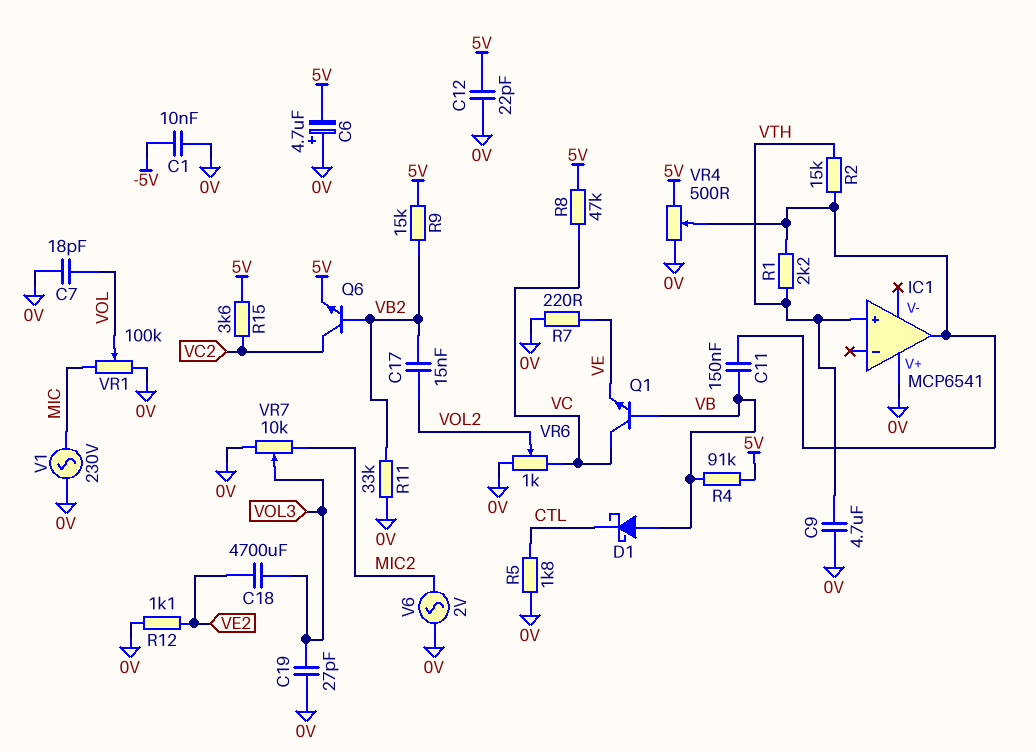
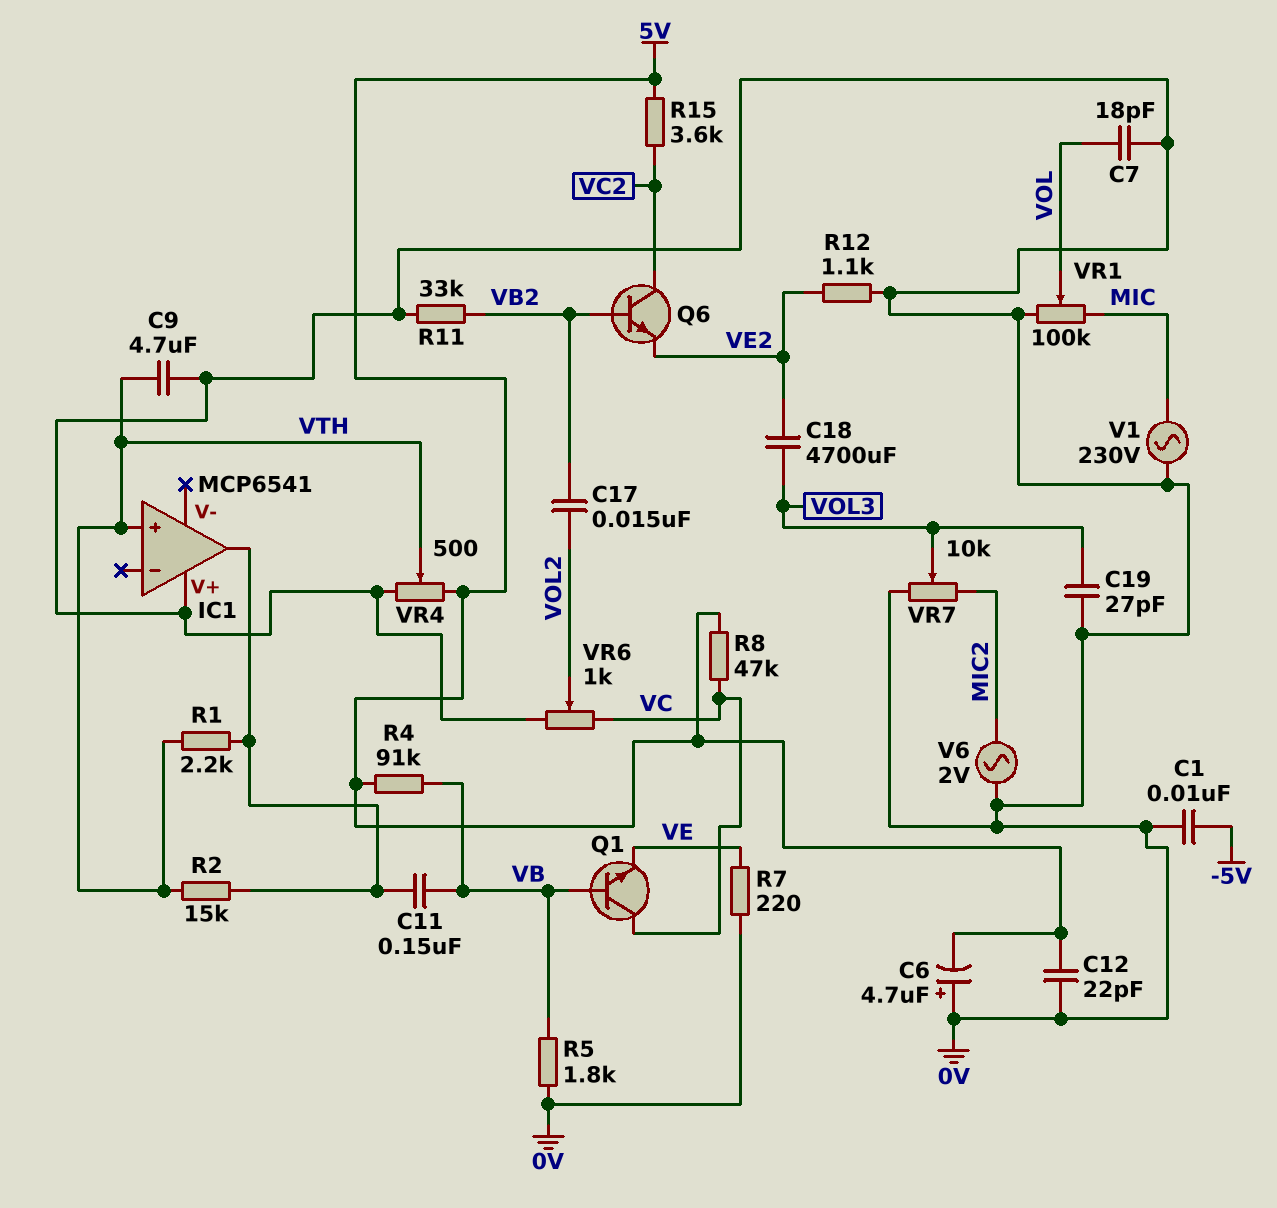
D1: schottky (A VB, K CTL) -> none
Q6: NPN (B VB2, C VC2, E 5V) -> NPN (B VB2, C VC2, E VE2)
R5: 1.8k (0V, CTL) -> 1.8k (0V, VB)
R9: 15k (5V, VB2) -> none
VR4: 500 (0V, 5V, wiper IC1/out) -> 500 (0V, 5V, wiper VTH)

